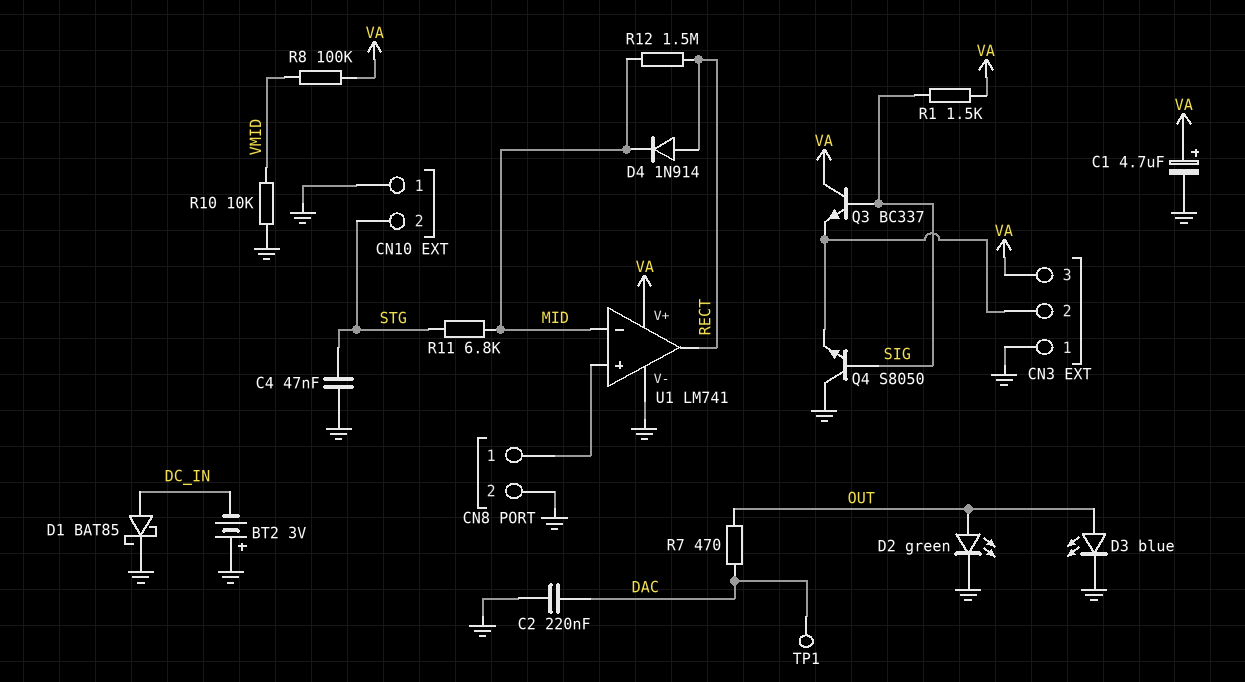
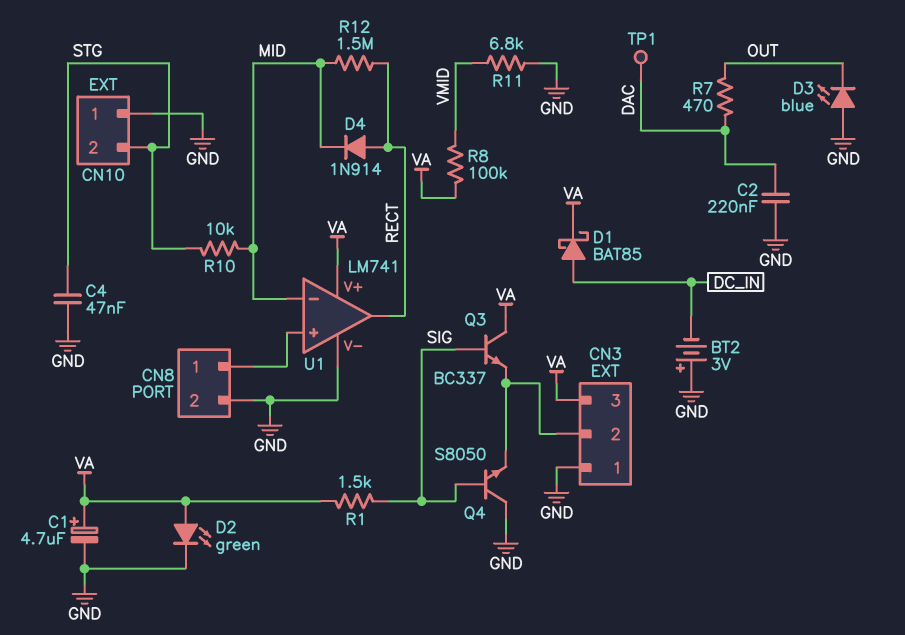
D1: schottky BAT85 (A DC_IN, K GND) -> schottky BAT85 (A DC_IN, K VA)
D2: LED green (A OUT, K GND) -> LED green (A VA, K GND)
D3: LED blue (A OUT, K GND) -> LED blue (A GND, K OUT)
R10: 10k (GND, VMID) -> 10k (MID, STG)
R11: 6.8k (MID, STG) -> 6.8k (GND, VMID)

